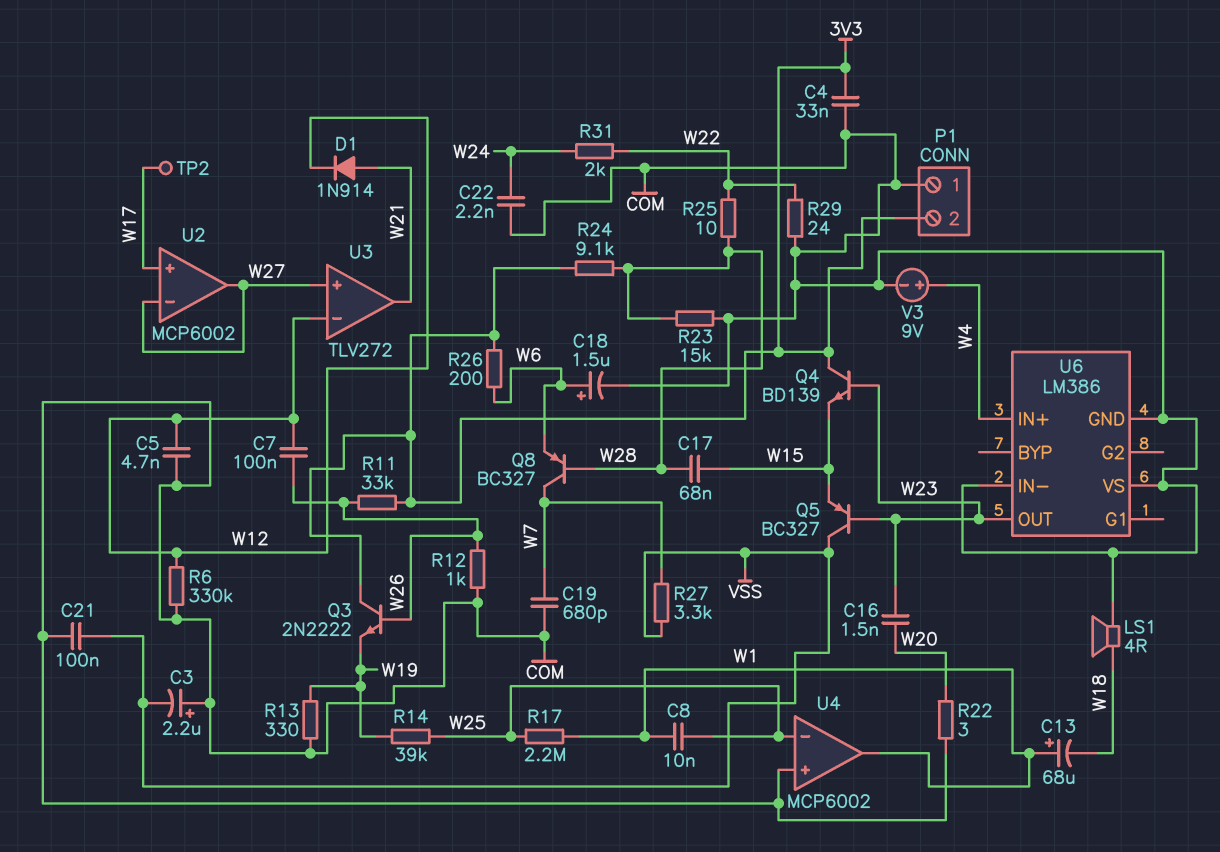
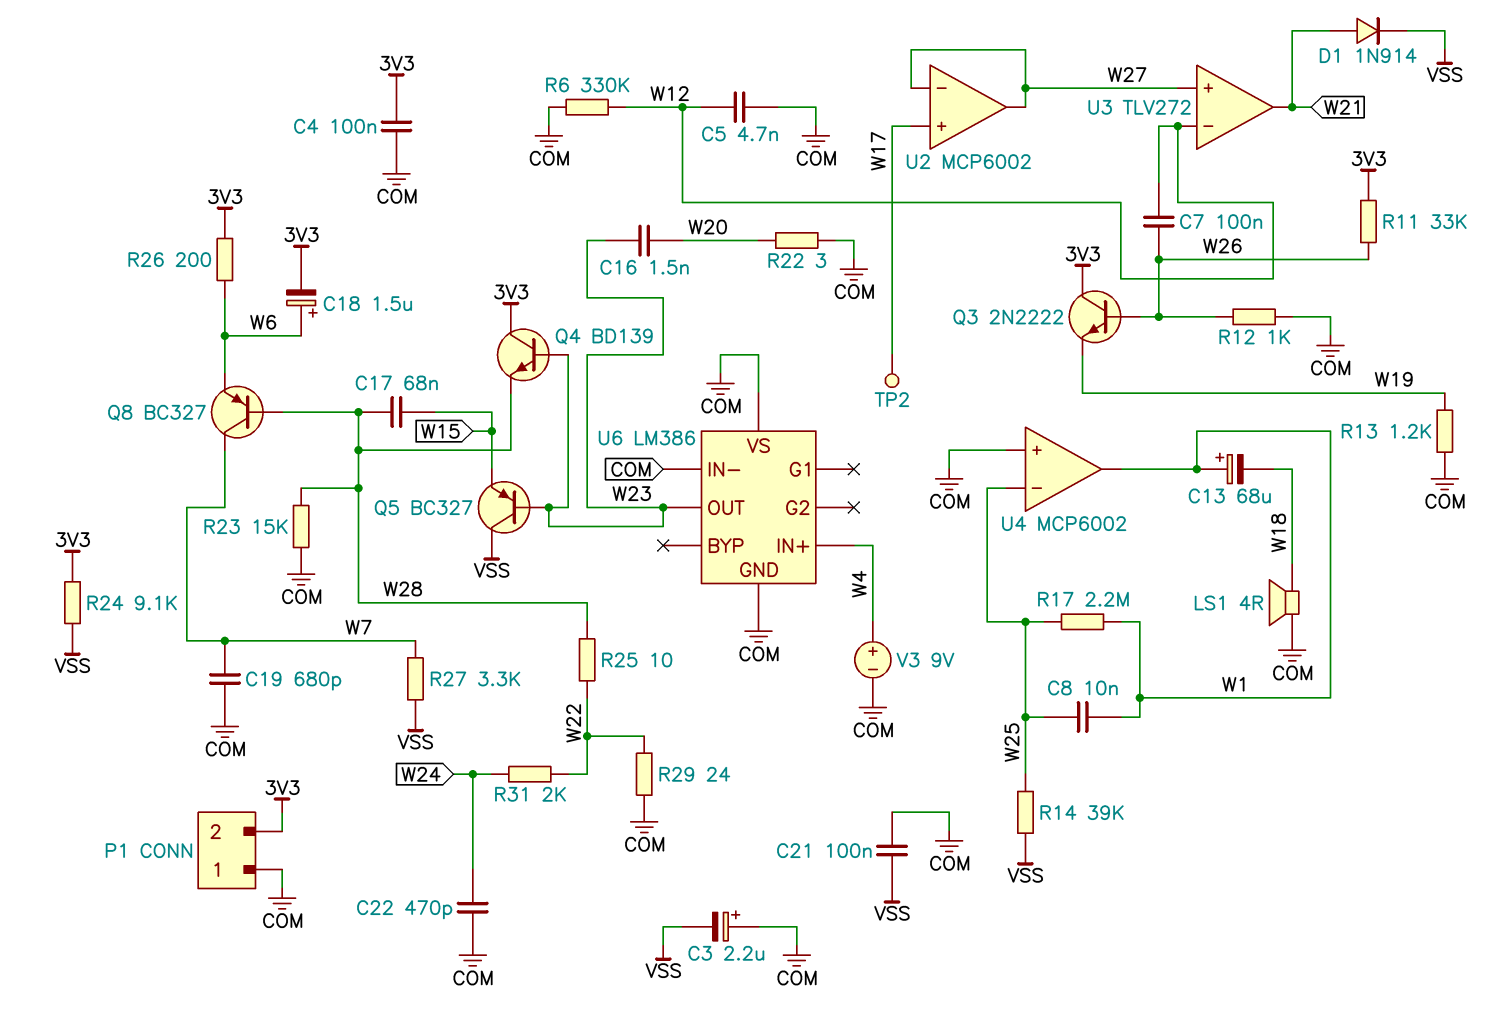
C4: 33nF (3V3, COM) -> 100nF (3V3, COM)
C18: 1.5uF (plus W6, minus COM) -> 1.5uF (plus W6, minus 3V3)
C22: 2.2nF (COM, W24) -> 470pF (COM, W24)
D1: diode 1N914 (A W21, K W12) -> diode 1N914 (A W21, K VSS)
Q4: NPN BD139 (B W23, C 3V3, E W15) -> NPN BD139 (B W23, C 3V3, E W28)
R13: 330 (COM, W19) -> 1.2k (COM, W19)
R14: 39k (W19, W25) -> 39k (VSS, W25)
R24: 9.1k (3V3, W28) -> 9.1k (3V3, VSS)

